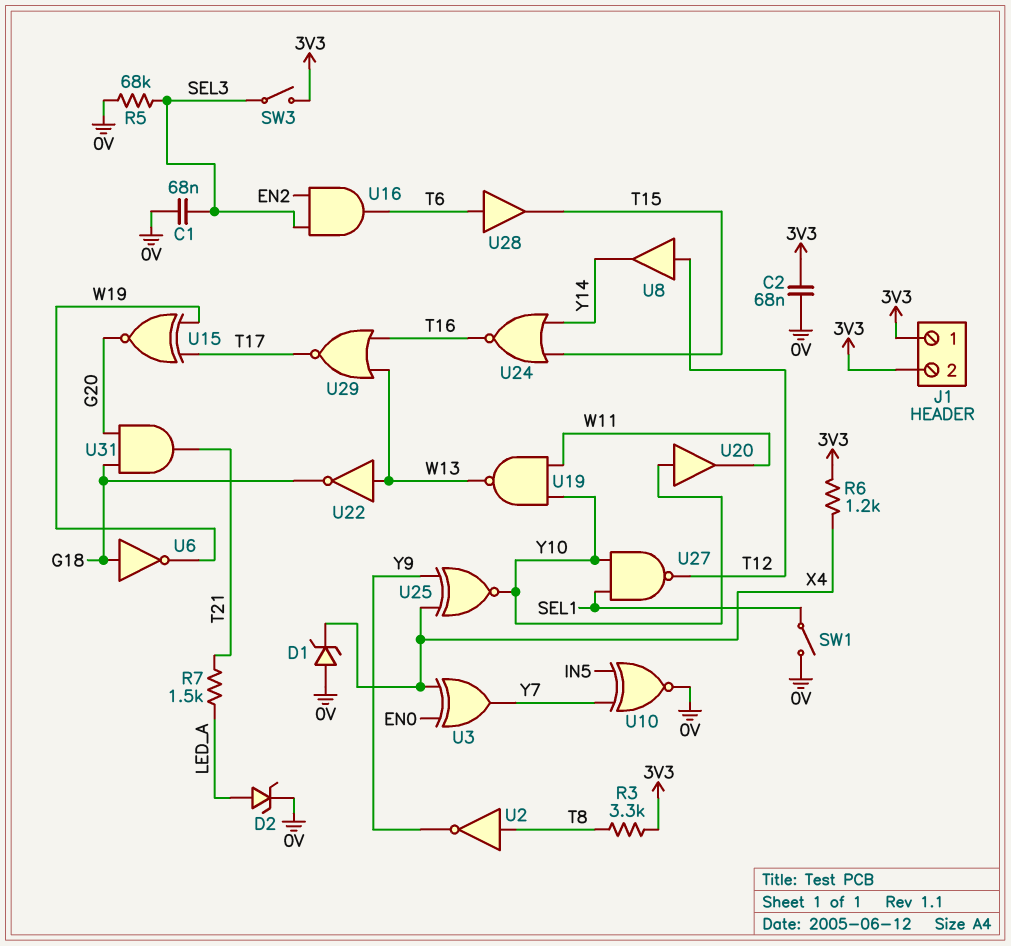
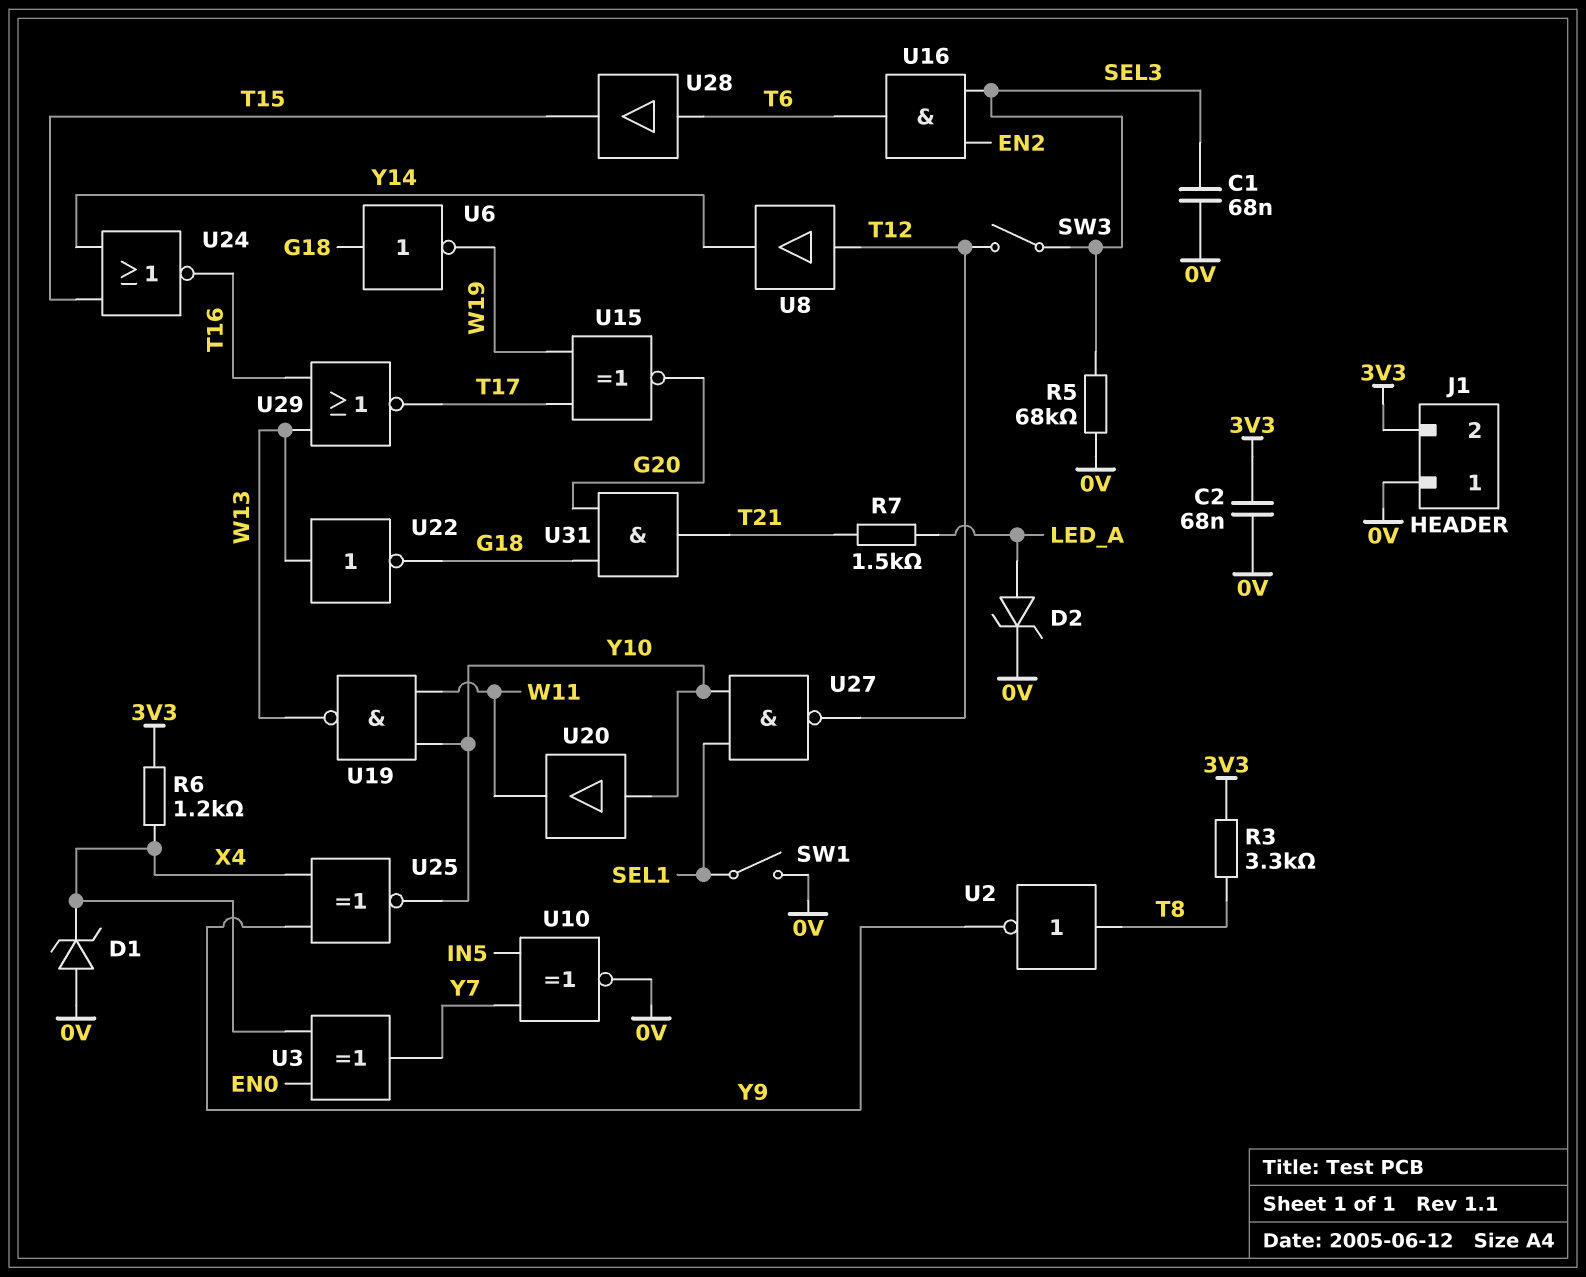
J1 pin 1: 3V3 -> 0V
SW3: switch (3V3, SEL3) -> switch (SEL3, T12)

